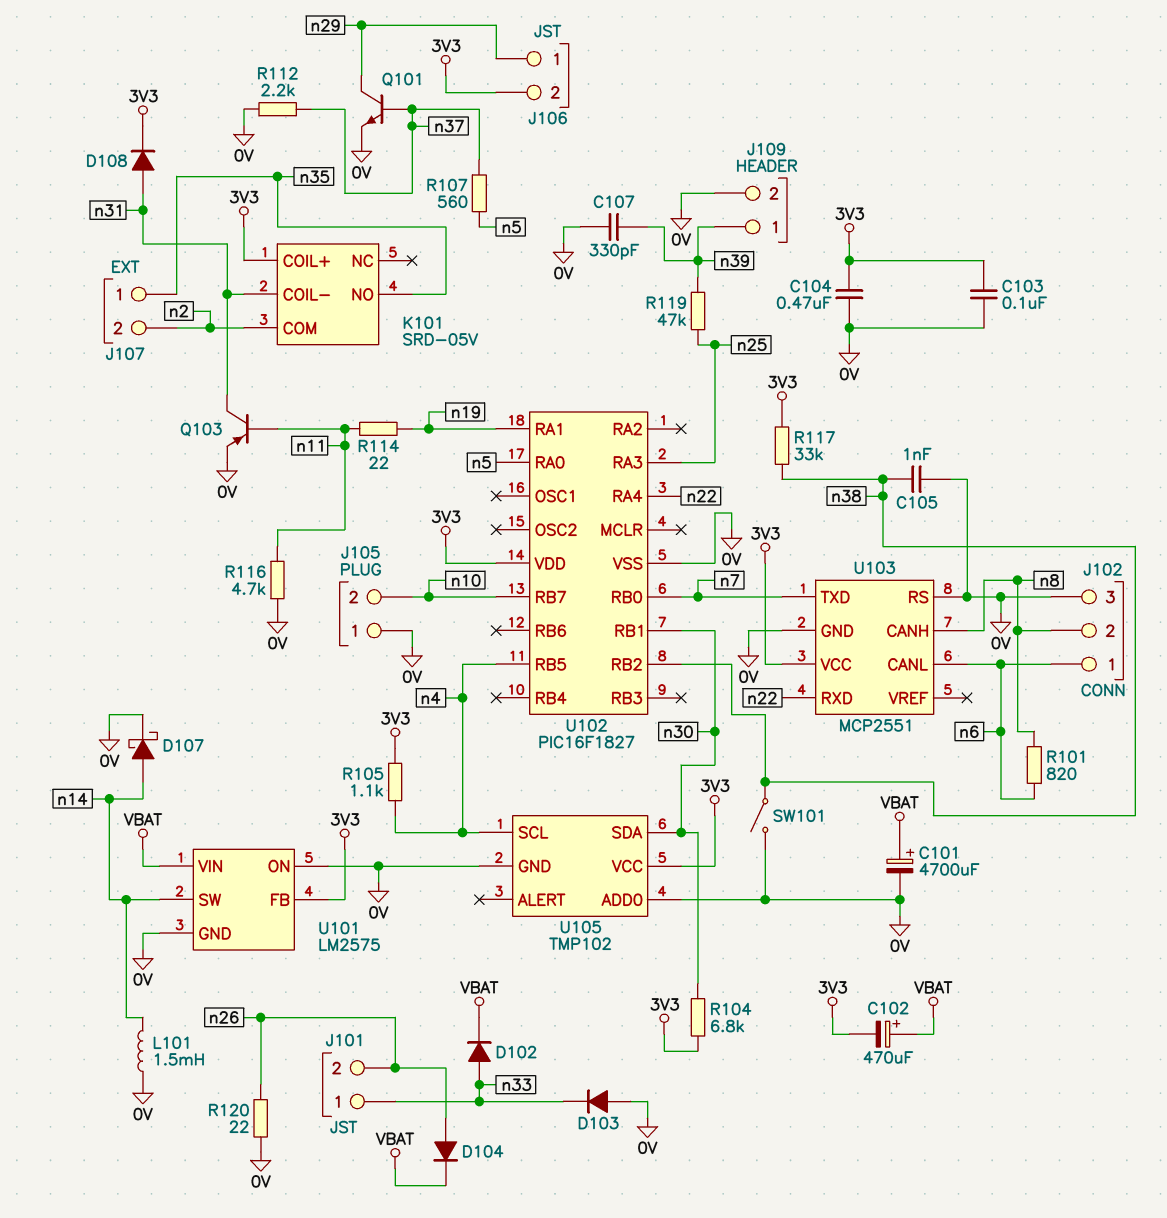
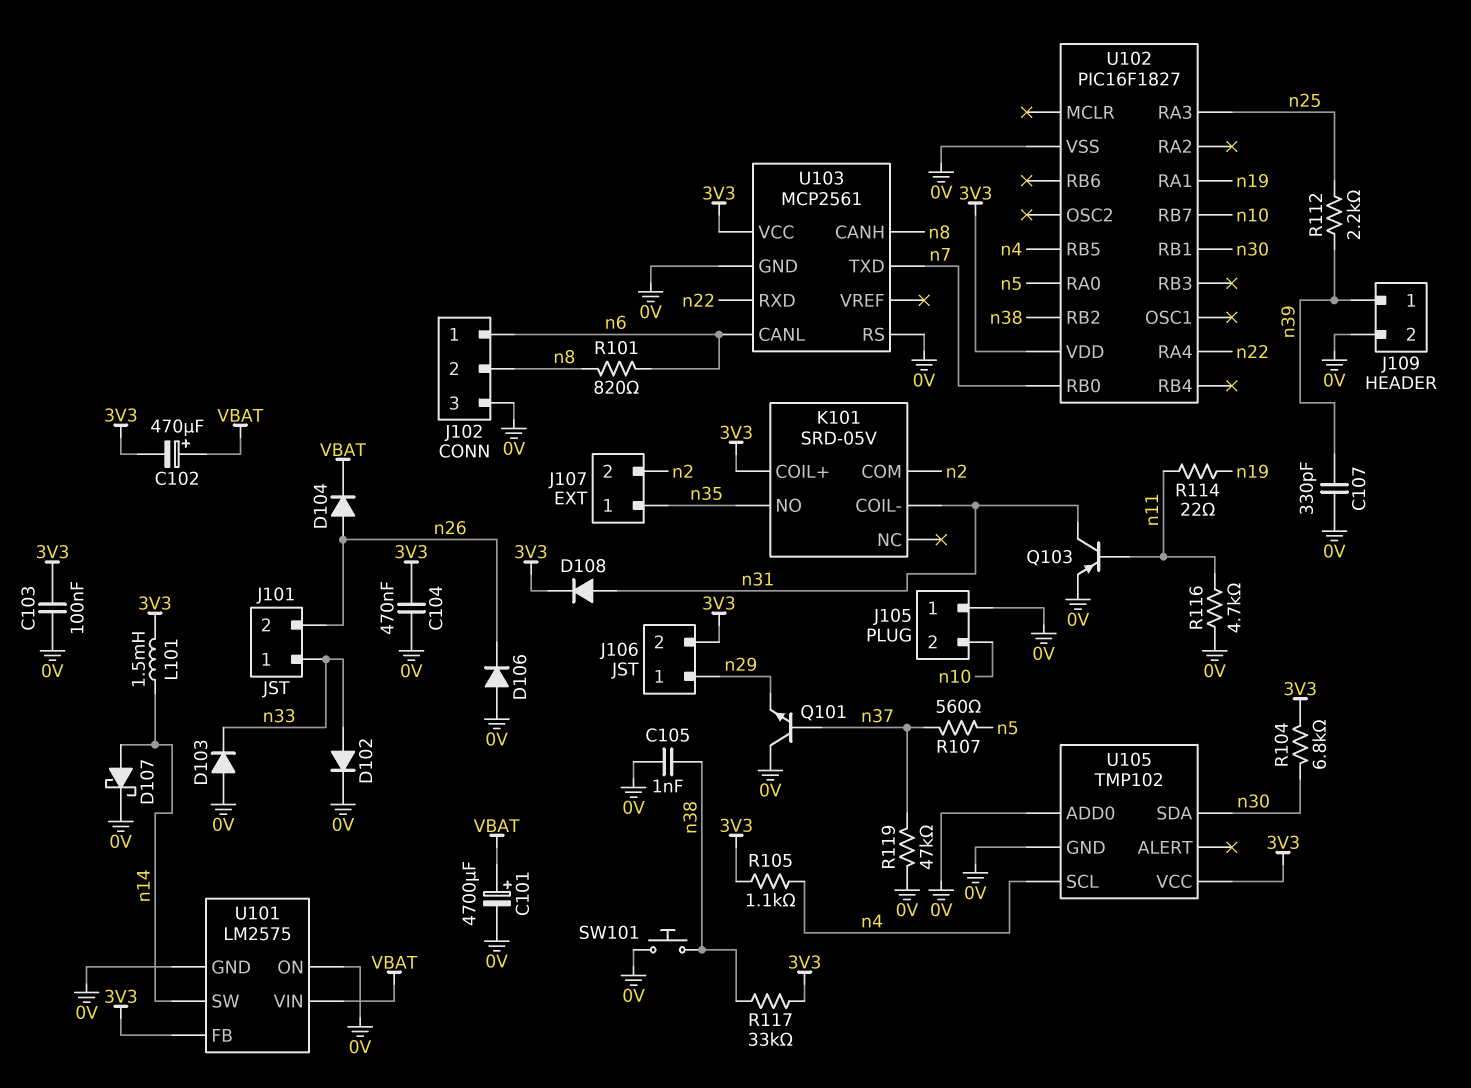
D102: diode (A n33, K VBAT) -> diode (A n33, K 0V)
D106: none -> diode (A 0V, K n26)
L101: 1.5mH (0V, n14) -> 1.5mH (3V3, n14)
Q101: NPN (B n37, C n29, E 0V) -> NPN (B n37, C 0V, E n29)
R112: 2.2k (0V, n37) -> 2.2k (n25, n39)
R119: 47k (n25, n39) -> 47k (0V, n37)
R120: 22 (0V, n26) -> none
SW101: switch (0V, n38) -> button (0V, n38)
U103: MCP2551 -> MCP2561

